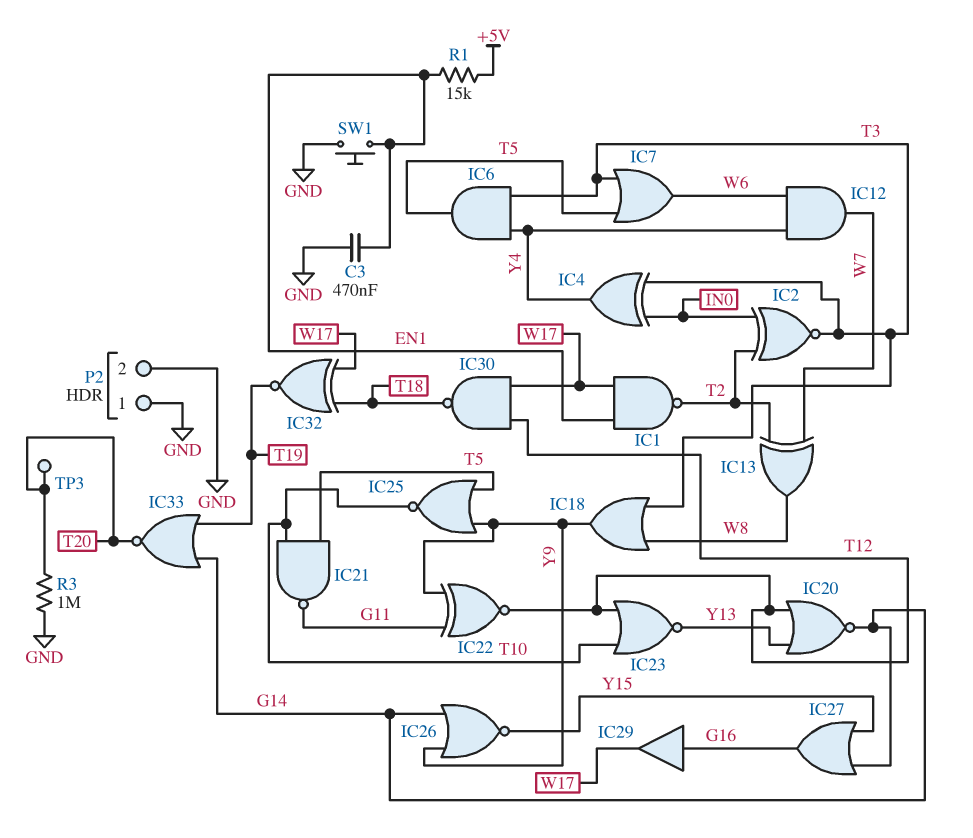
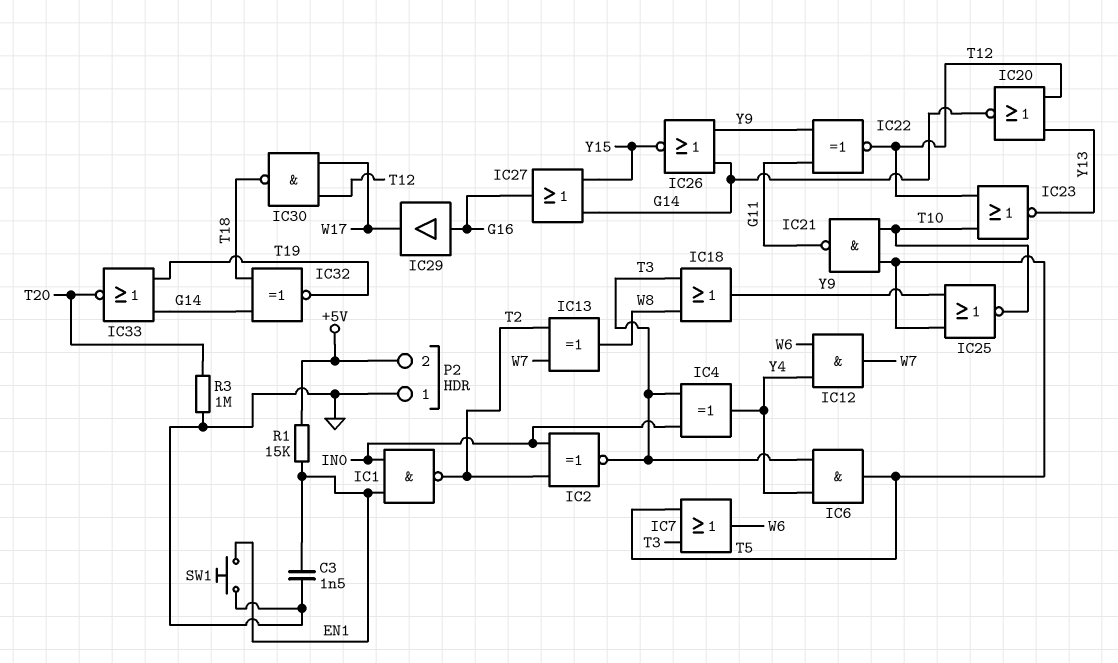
C3: 470nF (EN1, GND) -> 1.5nF (EN1, GND)
IC1: NAND (in EN1, in W17, out T2) -> NAND (in EN1, in IN0, out T2)
IC32: XNOR (in T18, in W17, out T19) -> XNOR (in G14, in T18, out T19)
P2 pin 2: GND -> +5V
TP3: test point (T20) -> none

